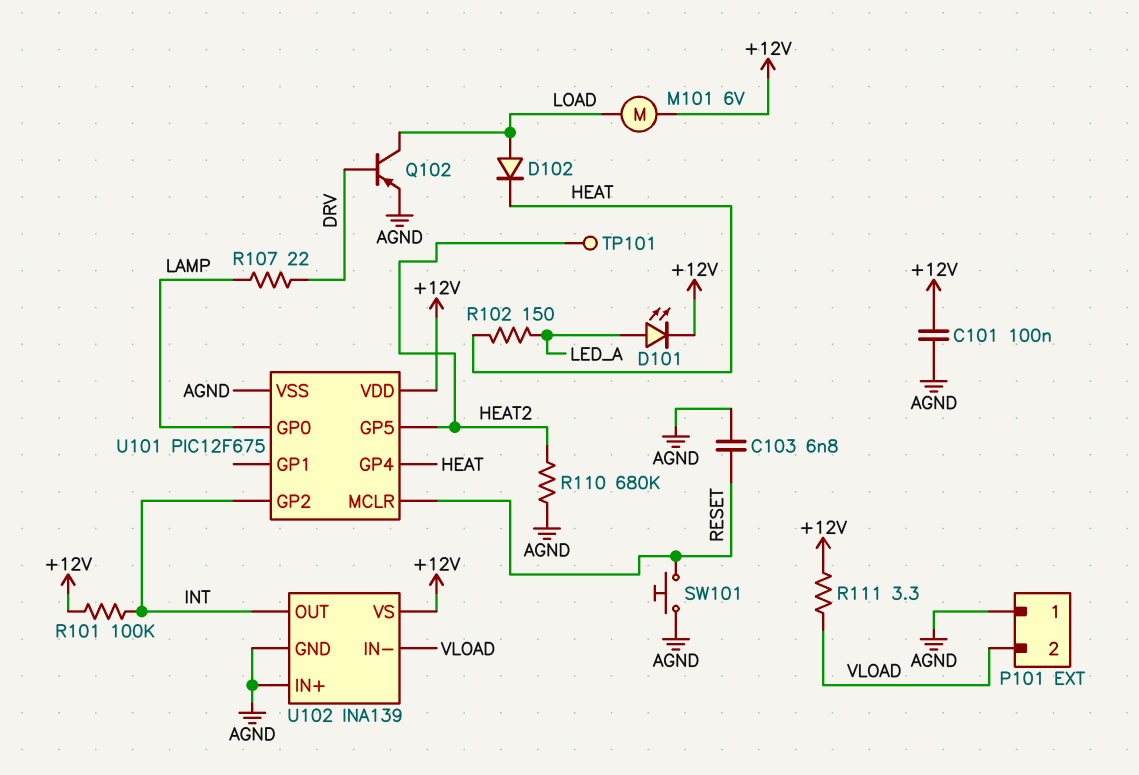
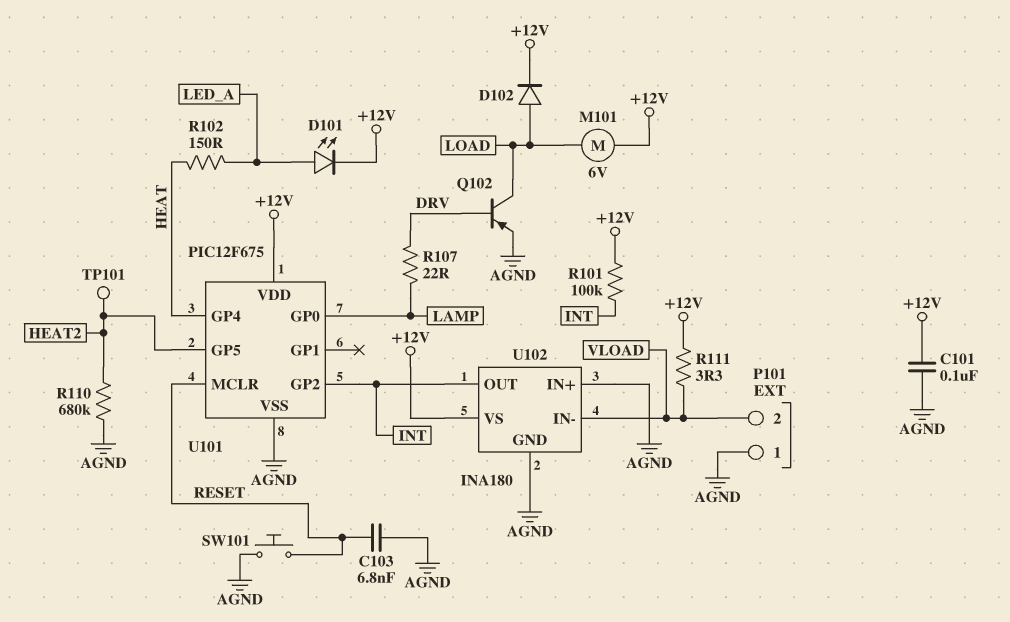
D102: diode (A LOAD, K HEAT) -> diode (A LOAD, K +12V)
U102: INA139 -> INA180

